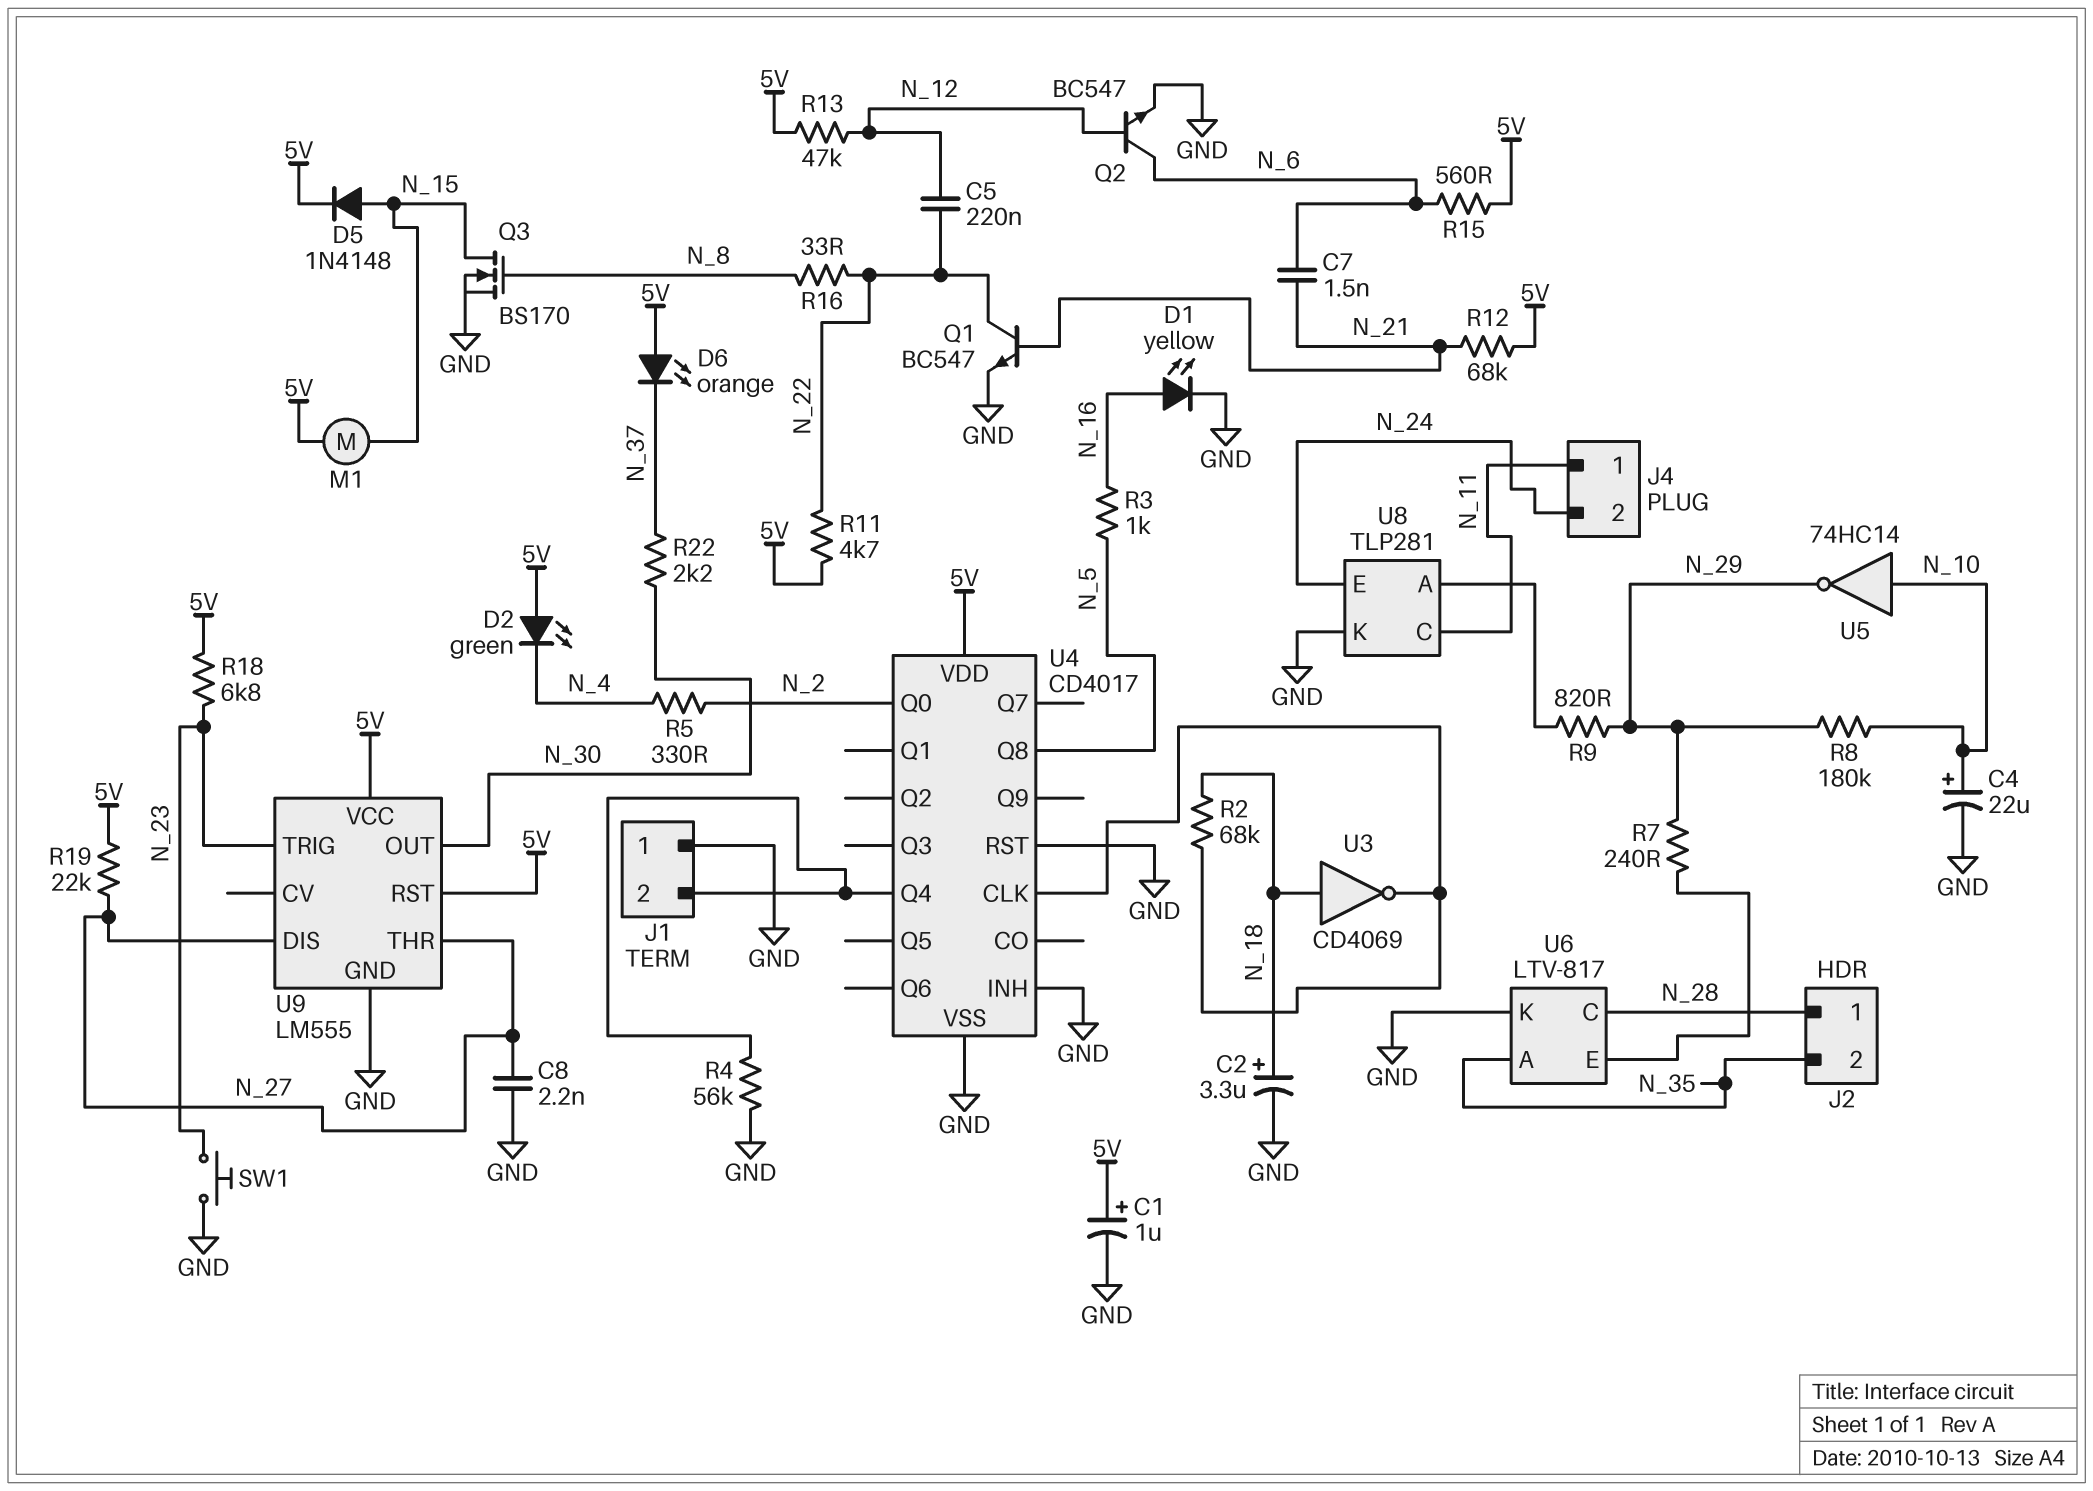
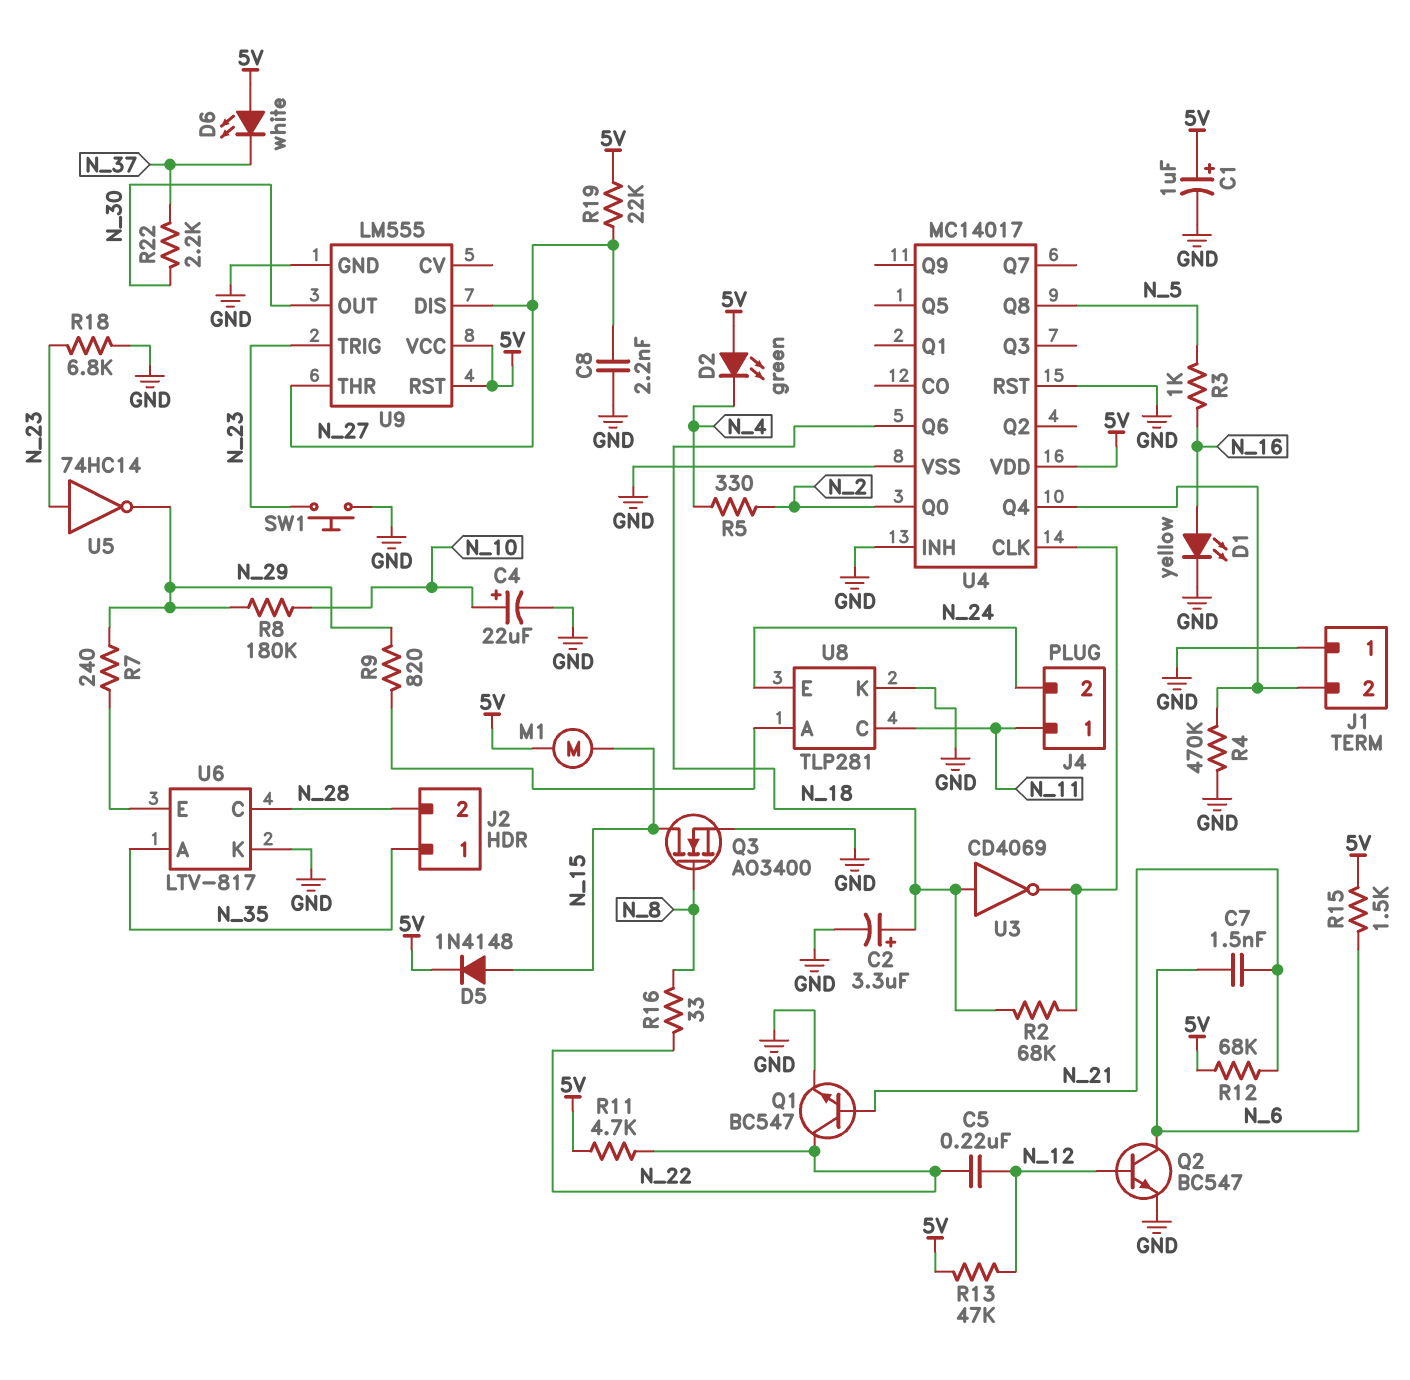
D6: LED orange (A 5V, K N_37) -> LED white (A 5V, K N_37)
J2 pin 1: N_28 -> N_35
J2 pin 2: N_35 -> N_28
Q3: NMOS BS170 (G N_8, D N_15, S GND) -> NMOS AO3400 (G N_8, D N_15, S GND)
R4: 56k (GND, J1/2) -> 470k (GND, J1/2)
R15: 560 (5V, N_6) -> 1.5k (5V, N_6)
R18: 6.8k (5V, N_23) -> 6.8k (GND, N_23)
U4: CD4017 -> MC14017
U4 pin Q6: none -> N_18
U5: NOT 74HC14 (in N_10, out N_29) -> NOT 74HC14 (in N_23, out N_29)

